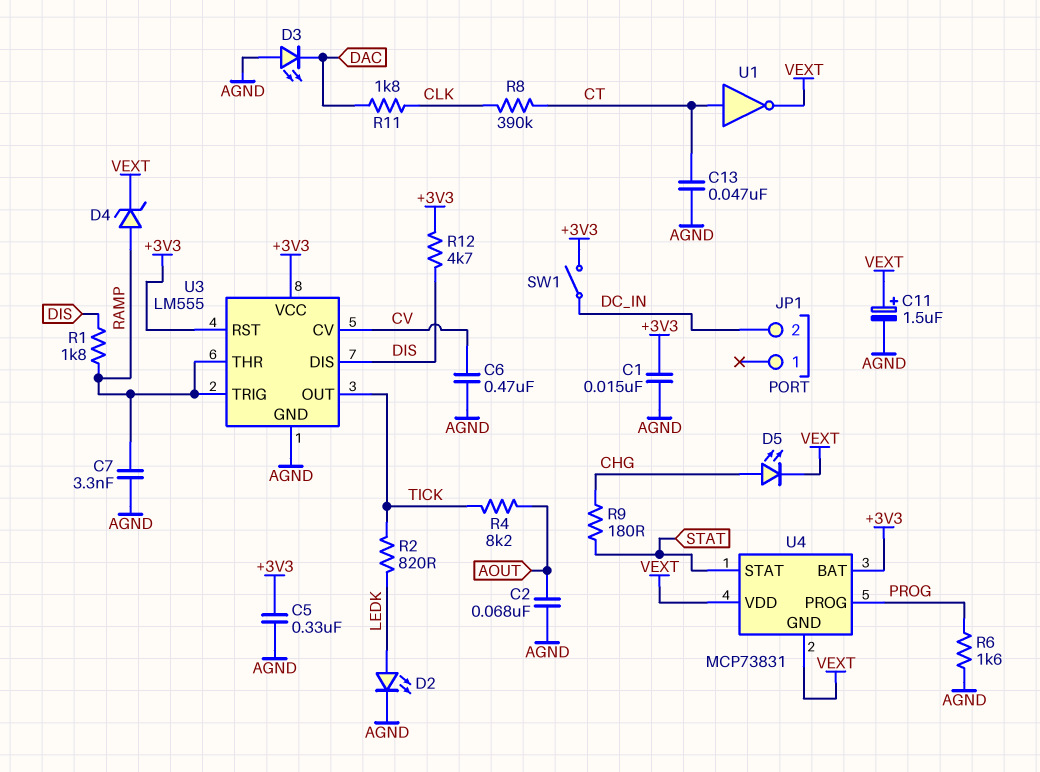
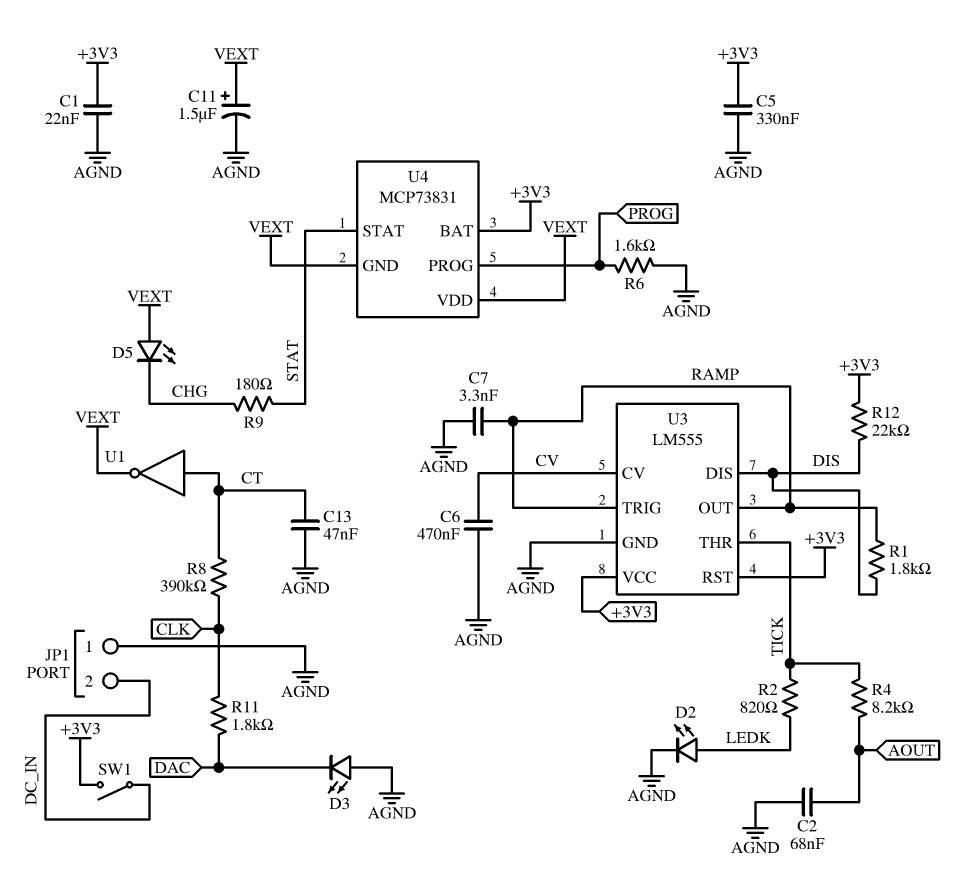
C1: 15nF (+3V3, AGND) -> 22nF (+3V3, AGND)
D4: zener (A RAMP, K VEXT) -> none
D5: LED (A CHG, K VEXT) -> LED (A VEXT, K CHG)
JP1 pin 1: none -> AGND
R12: 4.7k (+3V3, DIS) -> 22k (+3V3, DIS)
U3 pin OUT: TICK -> RAMP
U3 pin THR: RAMP -> TICK

